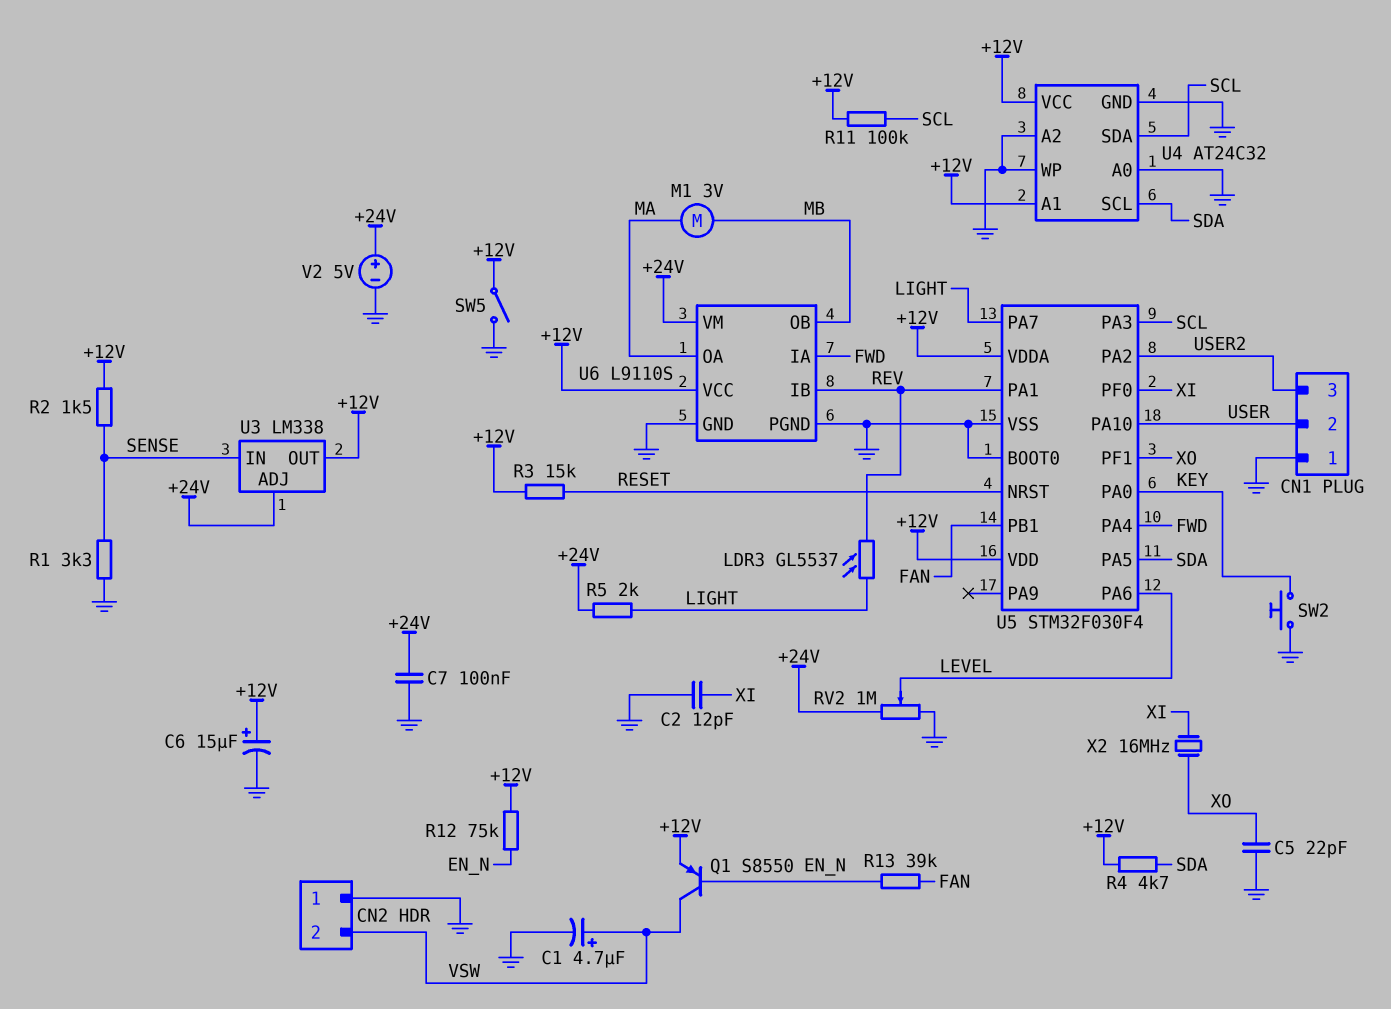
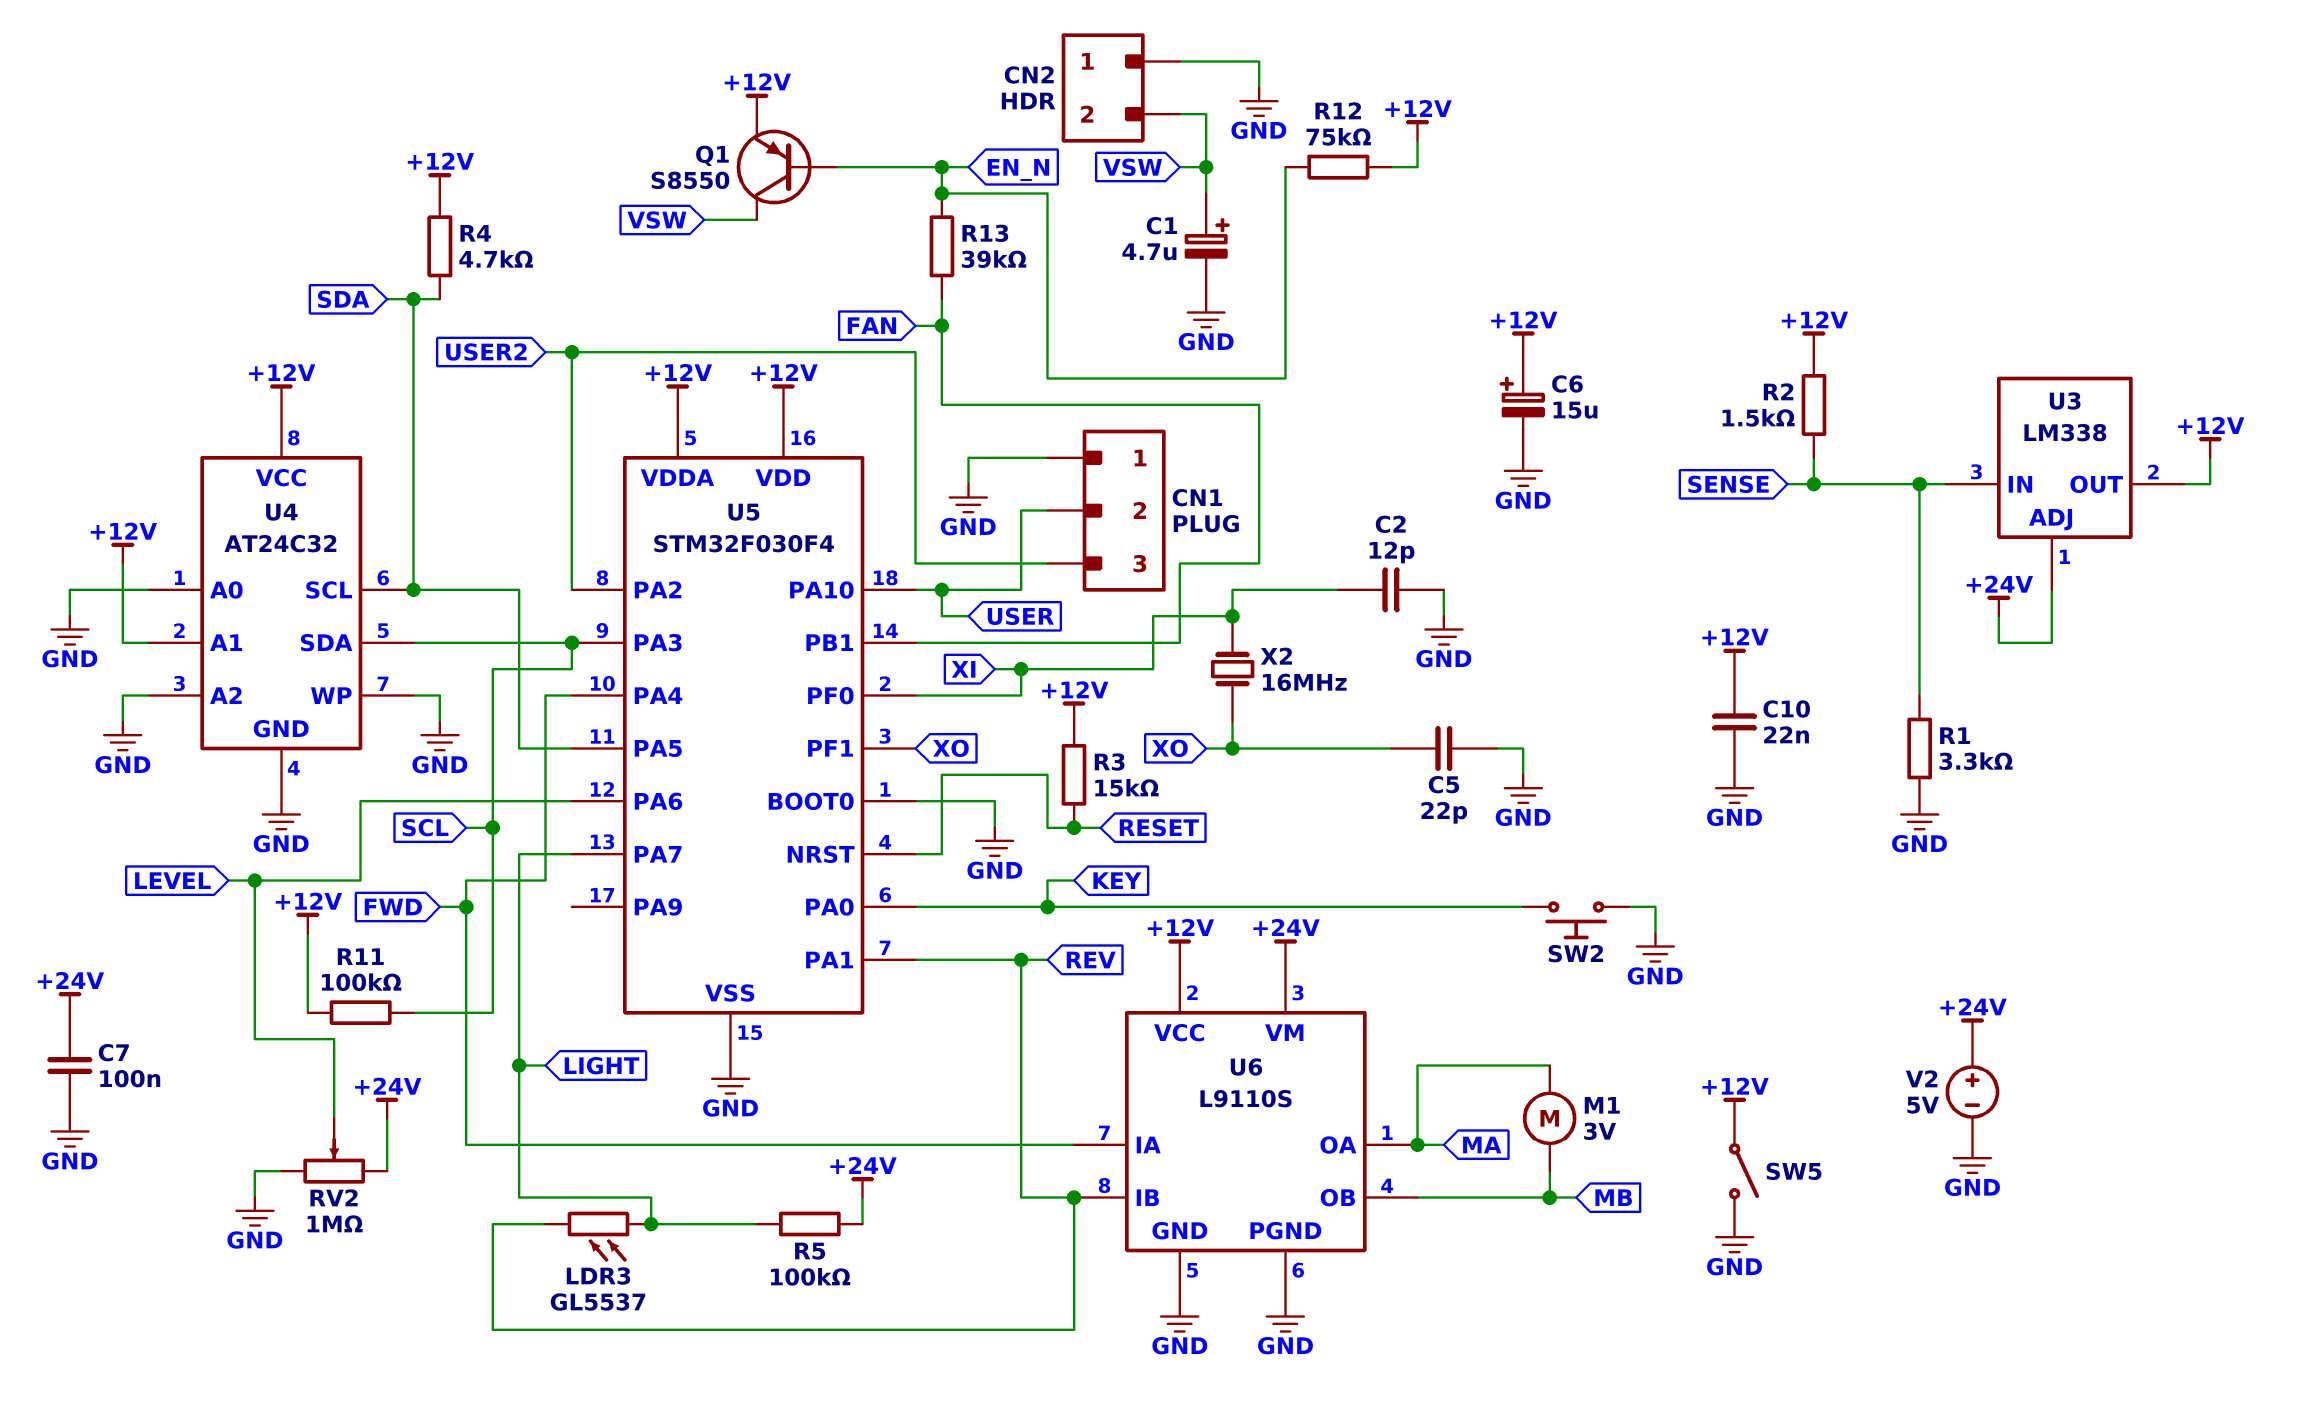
C10: none -> 22nF (+12V, GND)
R5: 2k (+24V, LIGHT) -> 100k (+24V, LIGHT)

